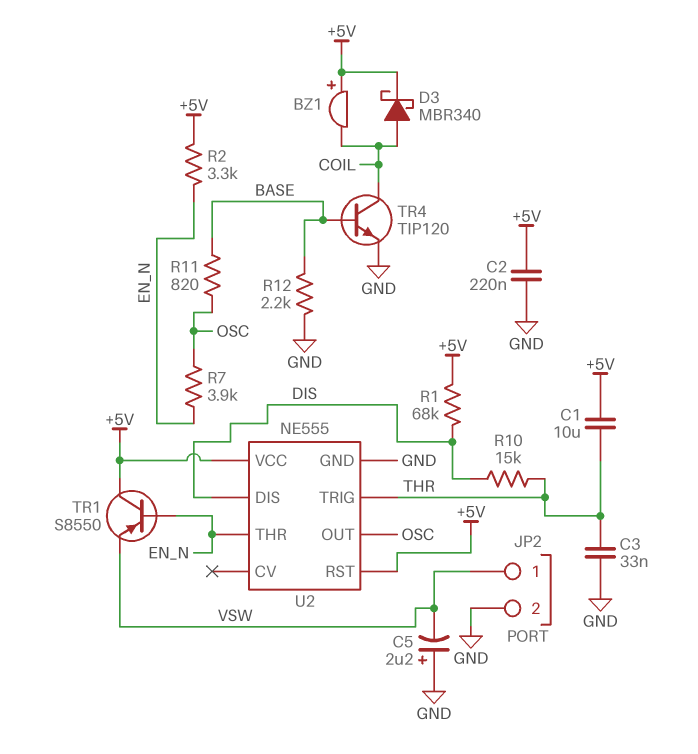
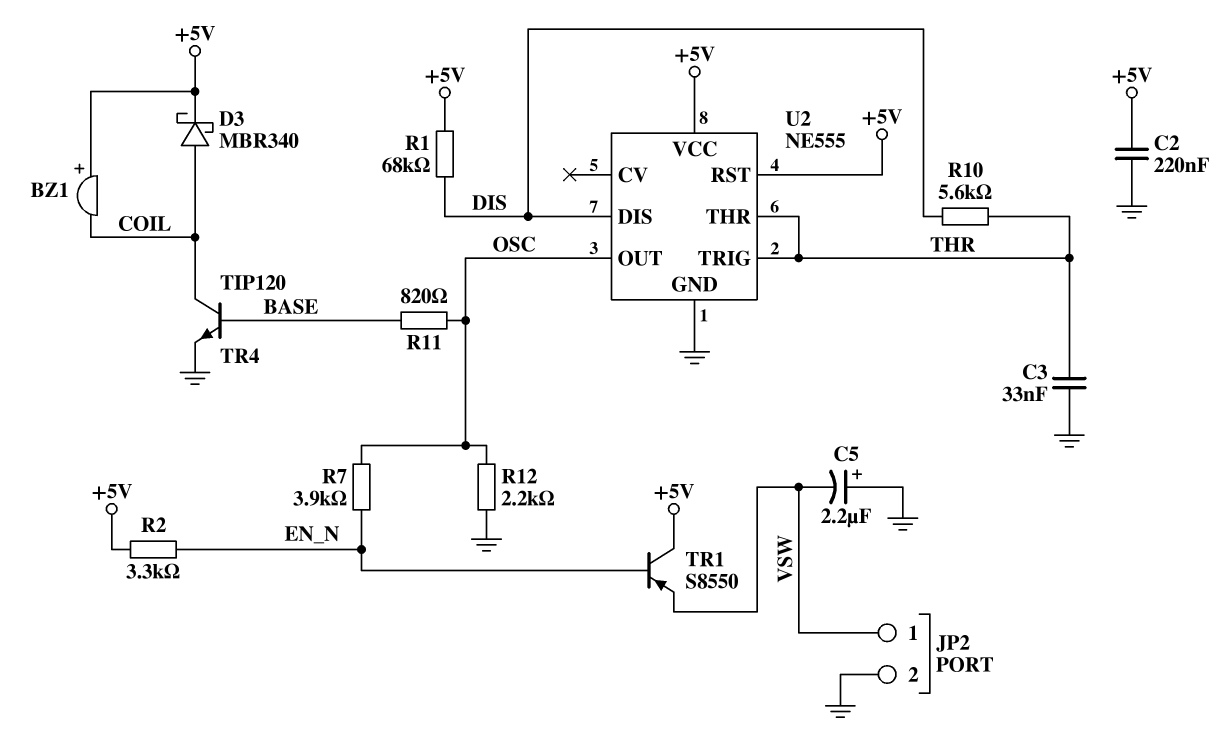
C1: 10uF (+5V, THR) -> none
R10: 15k (DIS, THR) -> 5.6k (DIS, THR)
R12: 2.2k (BASE, GND) -> 2.2k (GND, OSC)
U2 pin THR: EN_N -> THR

